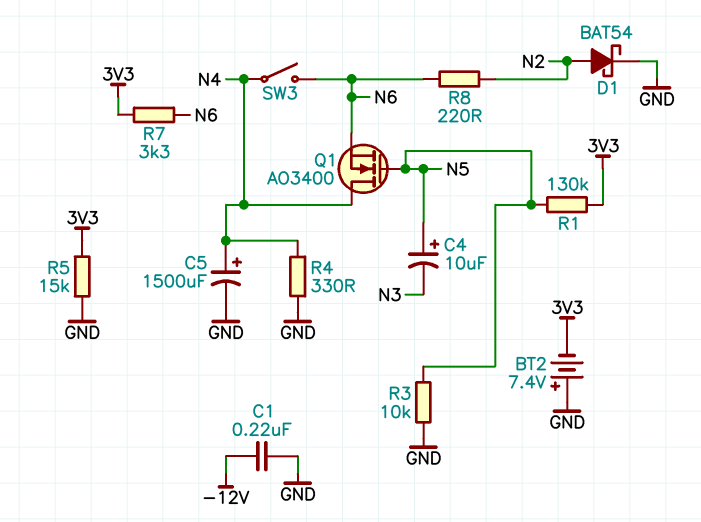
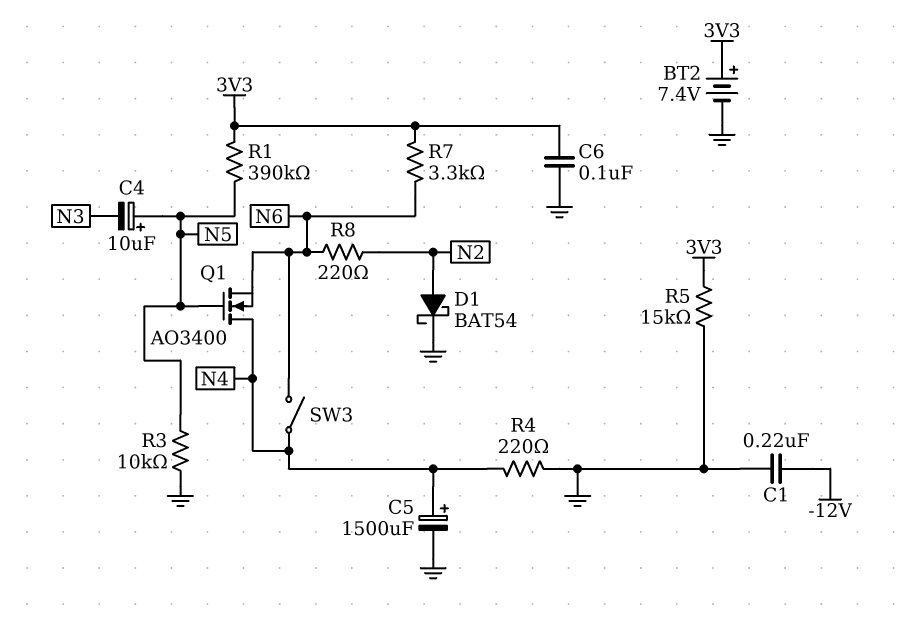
BT2: 7.4V (plus GND, minus 3V3) -> 7.4V (plus 3V3, minus GND)
C6: none -> 100nF (3V3, GND)
R1: 130k (3V3, N5) -> 390k (3V3, N5)
R4: 330 (GND, N4) -> 220 (GND, N4)

